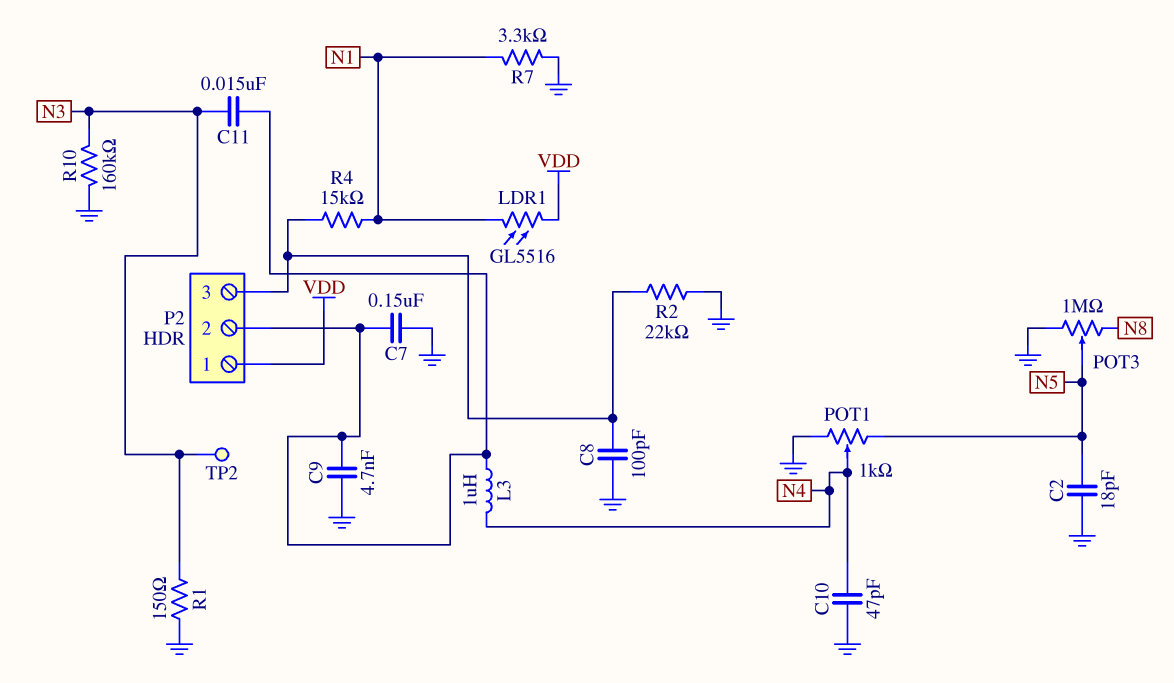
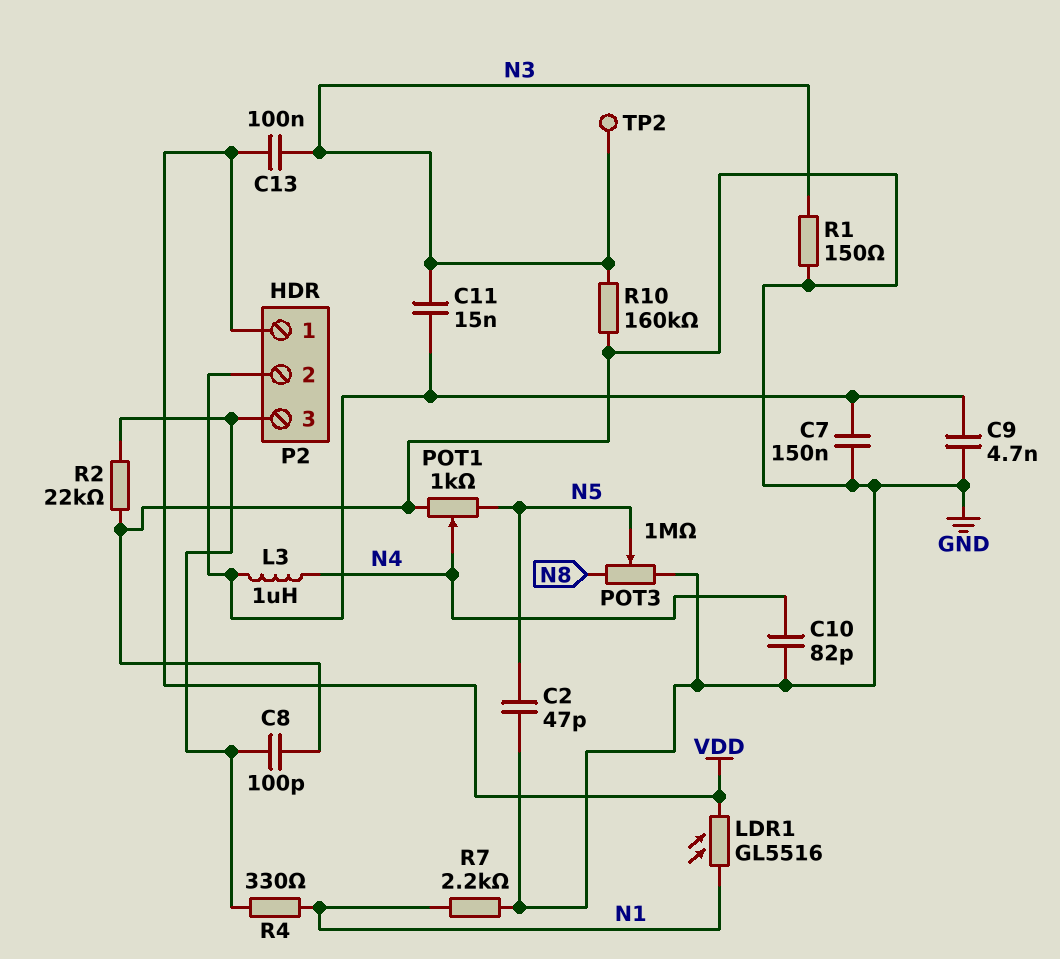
C2: 18pF (GND, N5) -> 47pF (GND, N5)
C10: 47pF (GND, N4) -> 82pF (GND, N4)
C13: none -> 100nF (N3, VDD)
R4: 15k (N1, P2/3) -> 330 (N1, P2/3)
R7: 3.3k (GND, N1) -> 2.2k (GND, N1)

